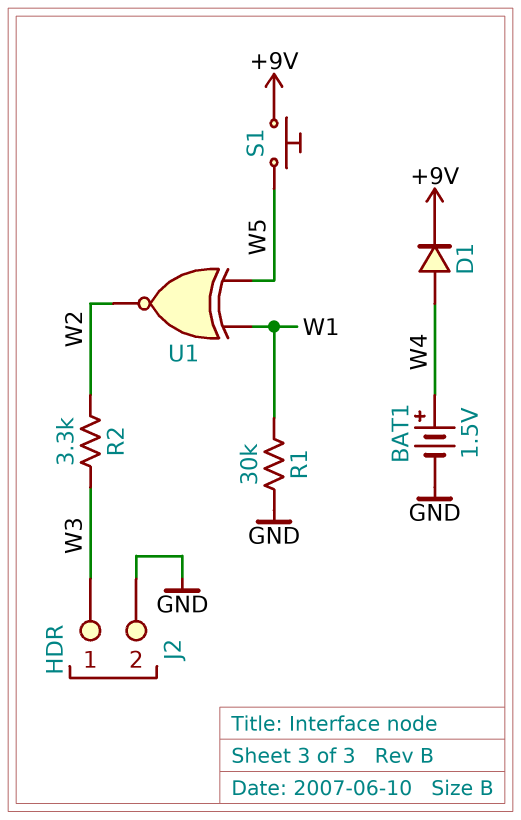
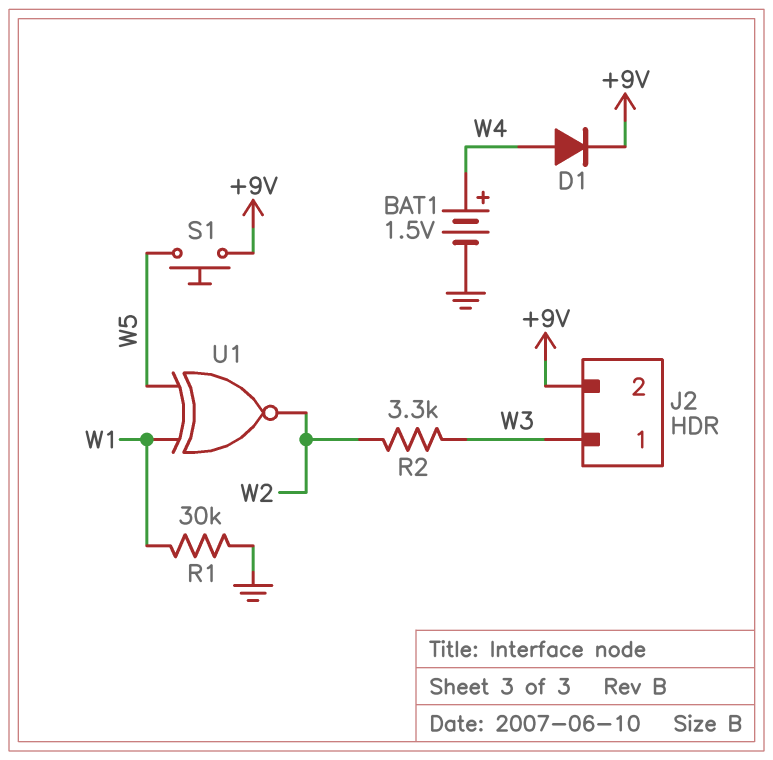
J2 pin 2: GND -> +9V

